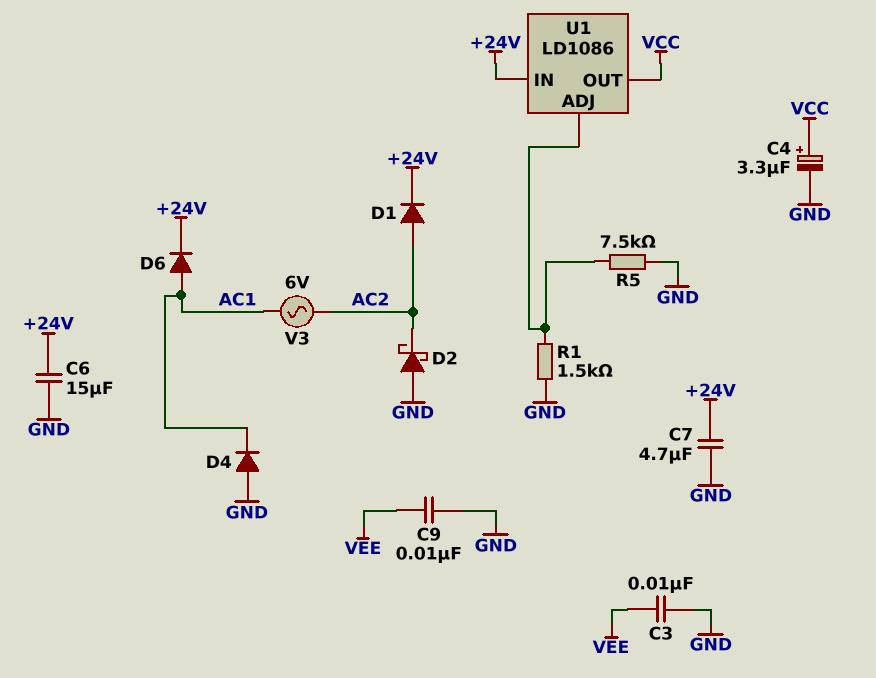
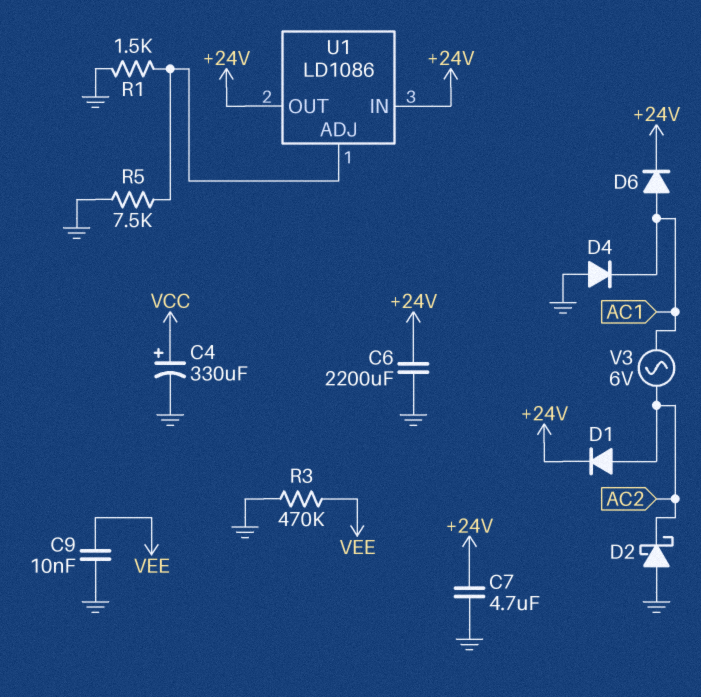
C3: 10nF (GND, VEE) -> none
C4: 3.3uF (plus VCC, minus GND) -> 330uF (plus VCC, minus GND)
C6: 15uF (+24V, GND) -> 2200uF (+24V, GND)
R3: none -> 470k (GND, VEE)
U1 pin OUT: VCC -> +24V

